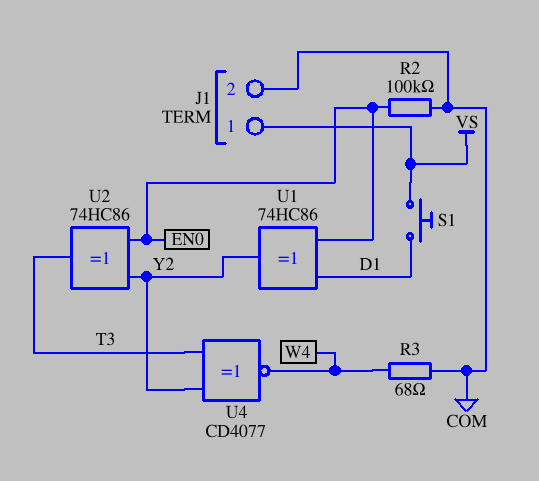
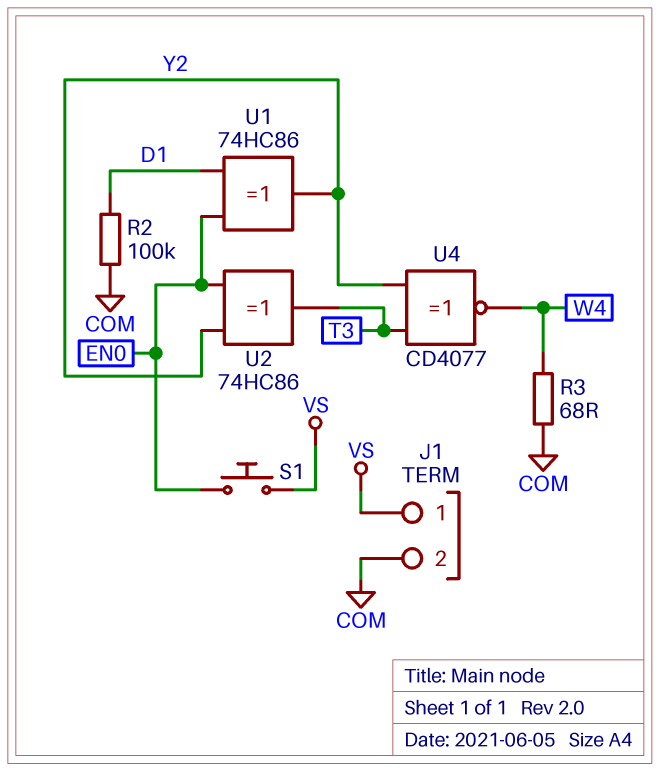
R2: 100k (COM, EN0) -> 100k (COM, D1)
S1: button (D1, VS) -> button (EN0, VS)

